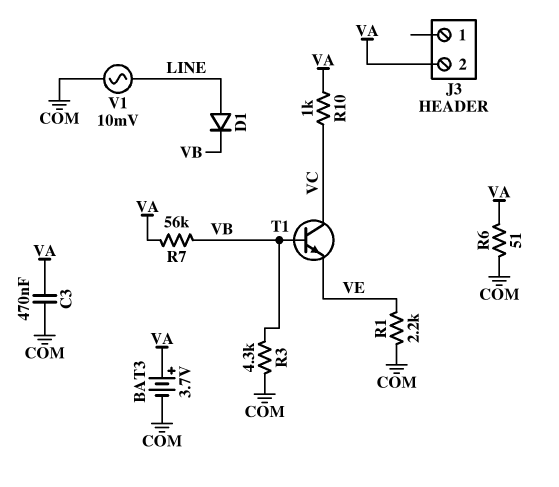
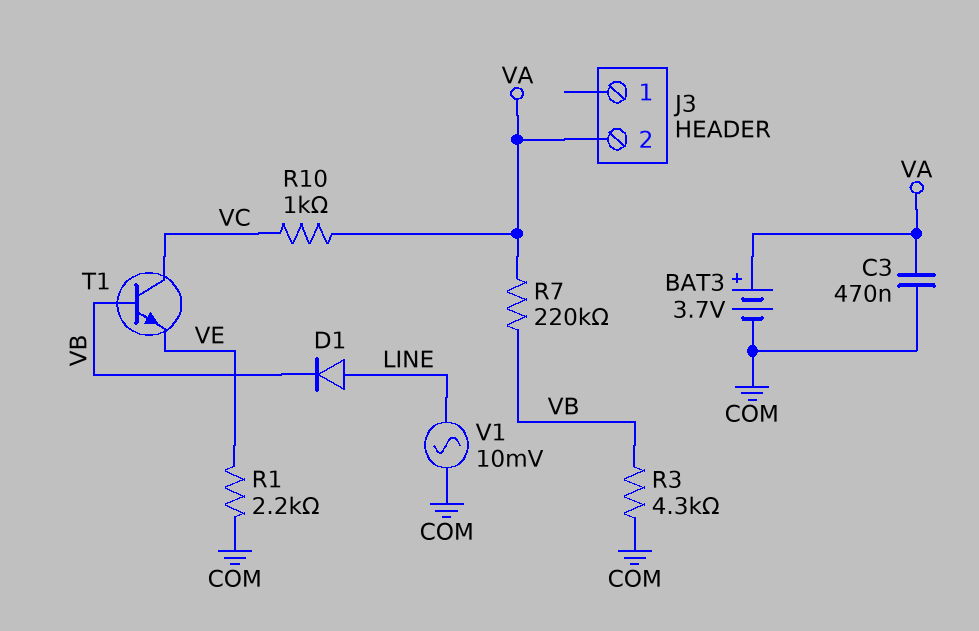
R6: 51 (COM, VA) -> none
R7: 56k (VA, VB) -> 220k (VA, VB)

